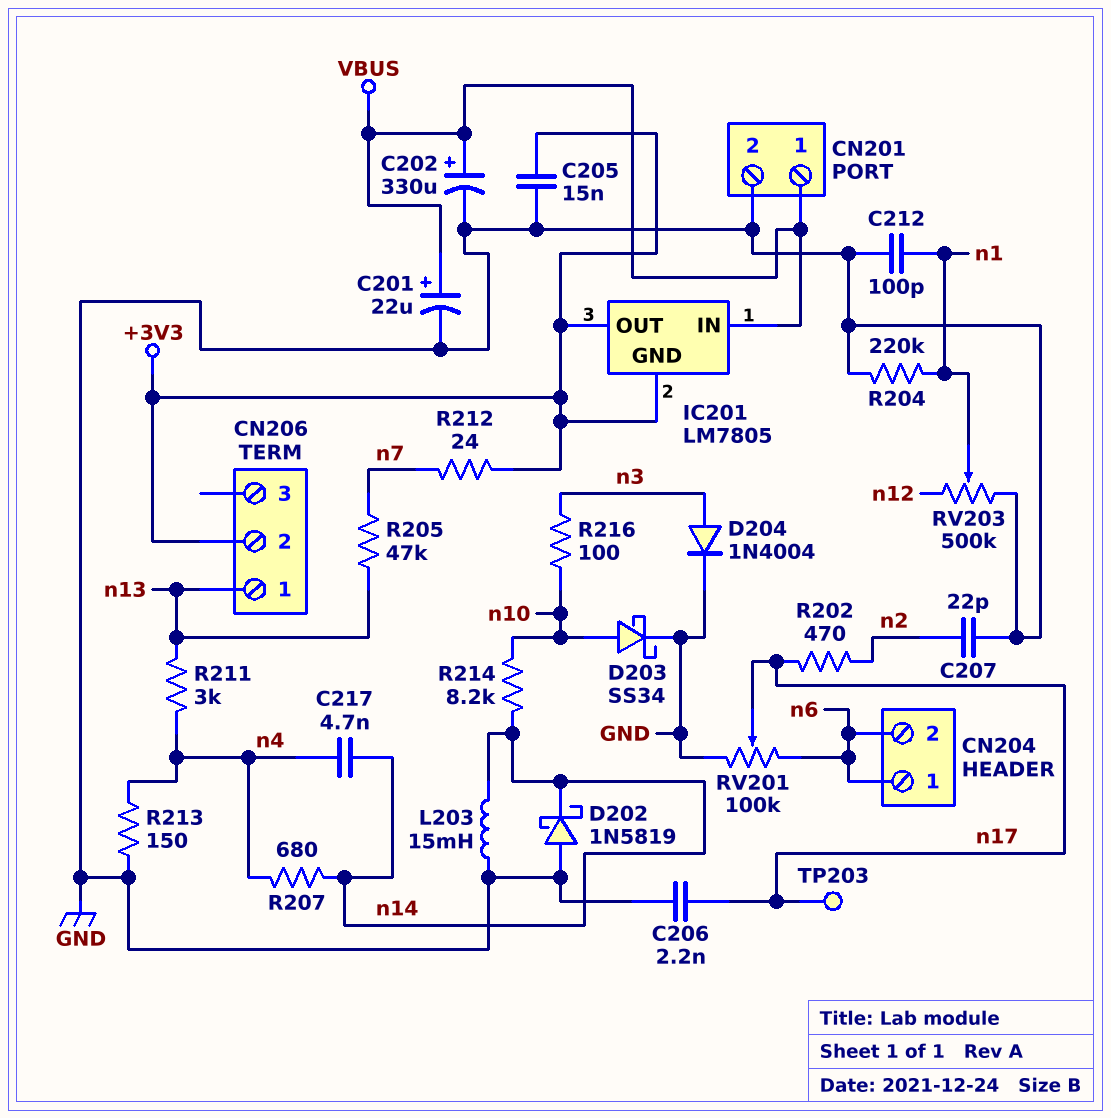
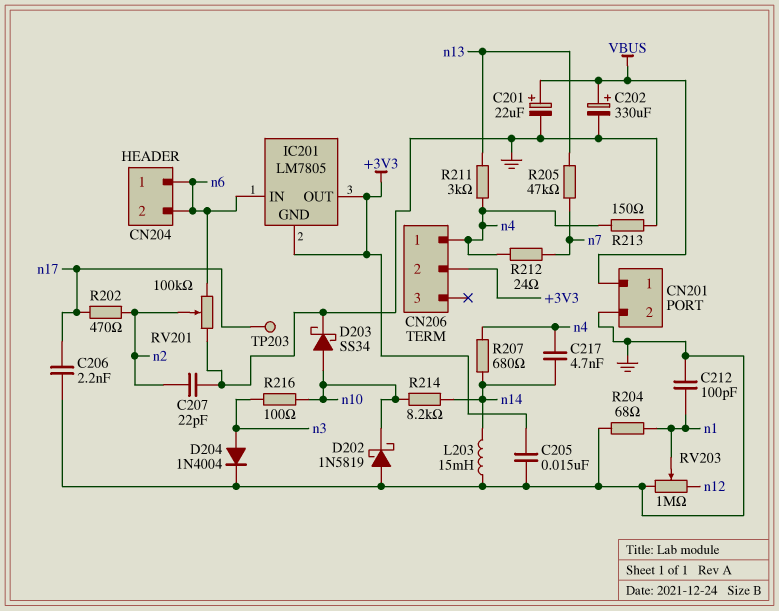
CN206 pin 1: n13 -> n4
D202: schottky 1N5819 (A GND, K n14) -> schottky 1N5819 (A GND, K n10)
IC201 pin IN: VBUS -> n6
R204: 220k (GND, n1) -> 68 (GND, n1)
R212: 24 (+3V3, n7) -> 24 (n4, n7)
RV201: 100k (GND, n6, wiper n17) -> 100k (GND, n6, wiper n2)
RV203: 500k (GND, n12, wiper n1) -> 1M (GND, n12, wiper n1)

